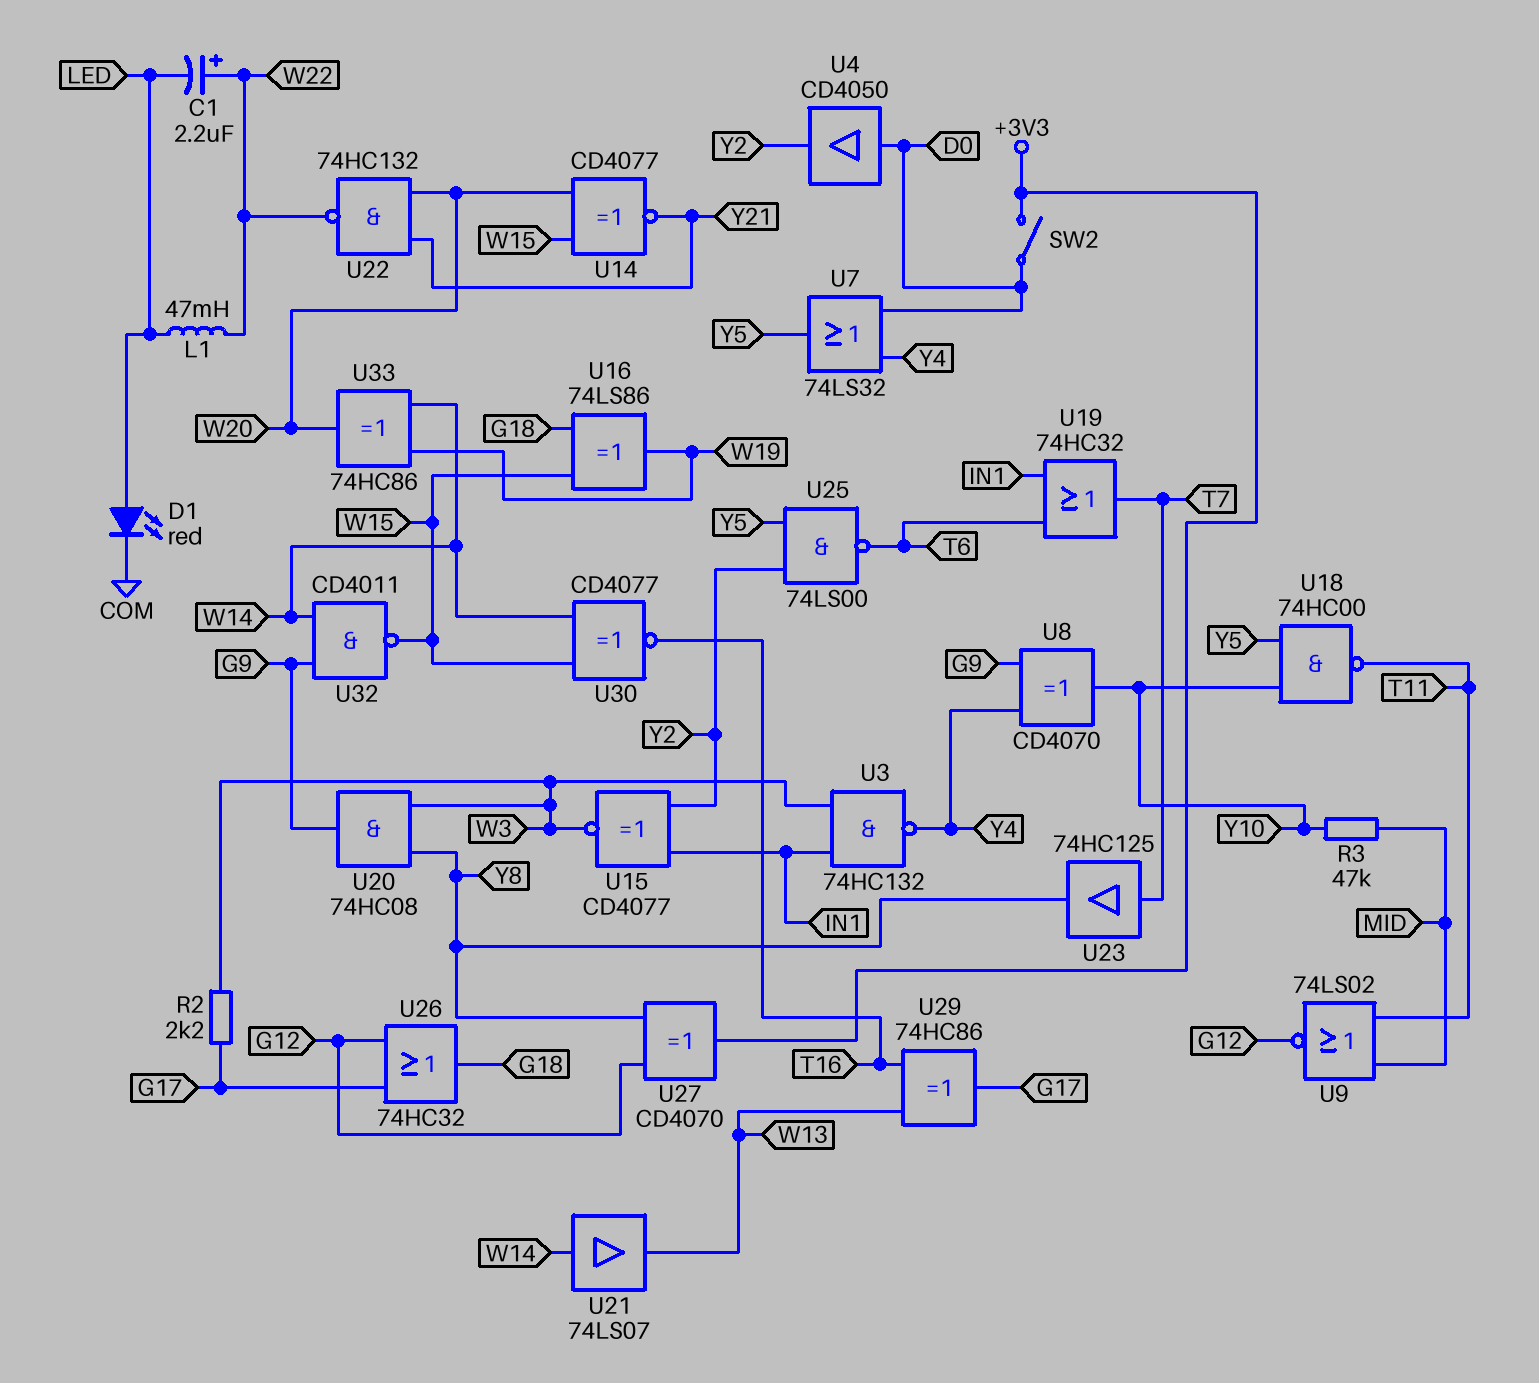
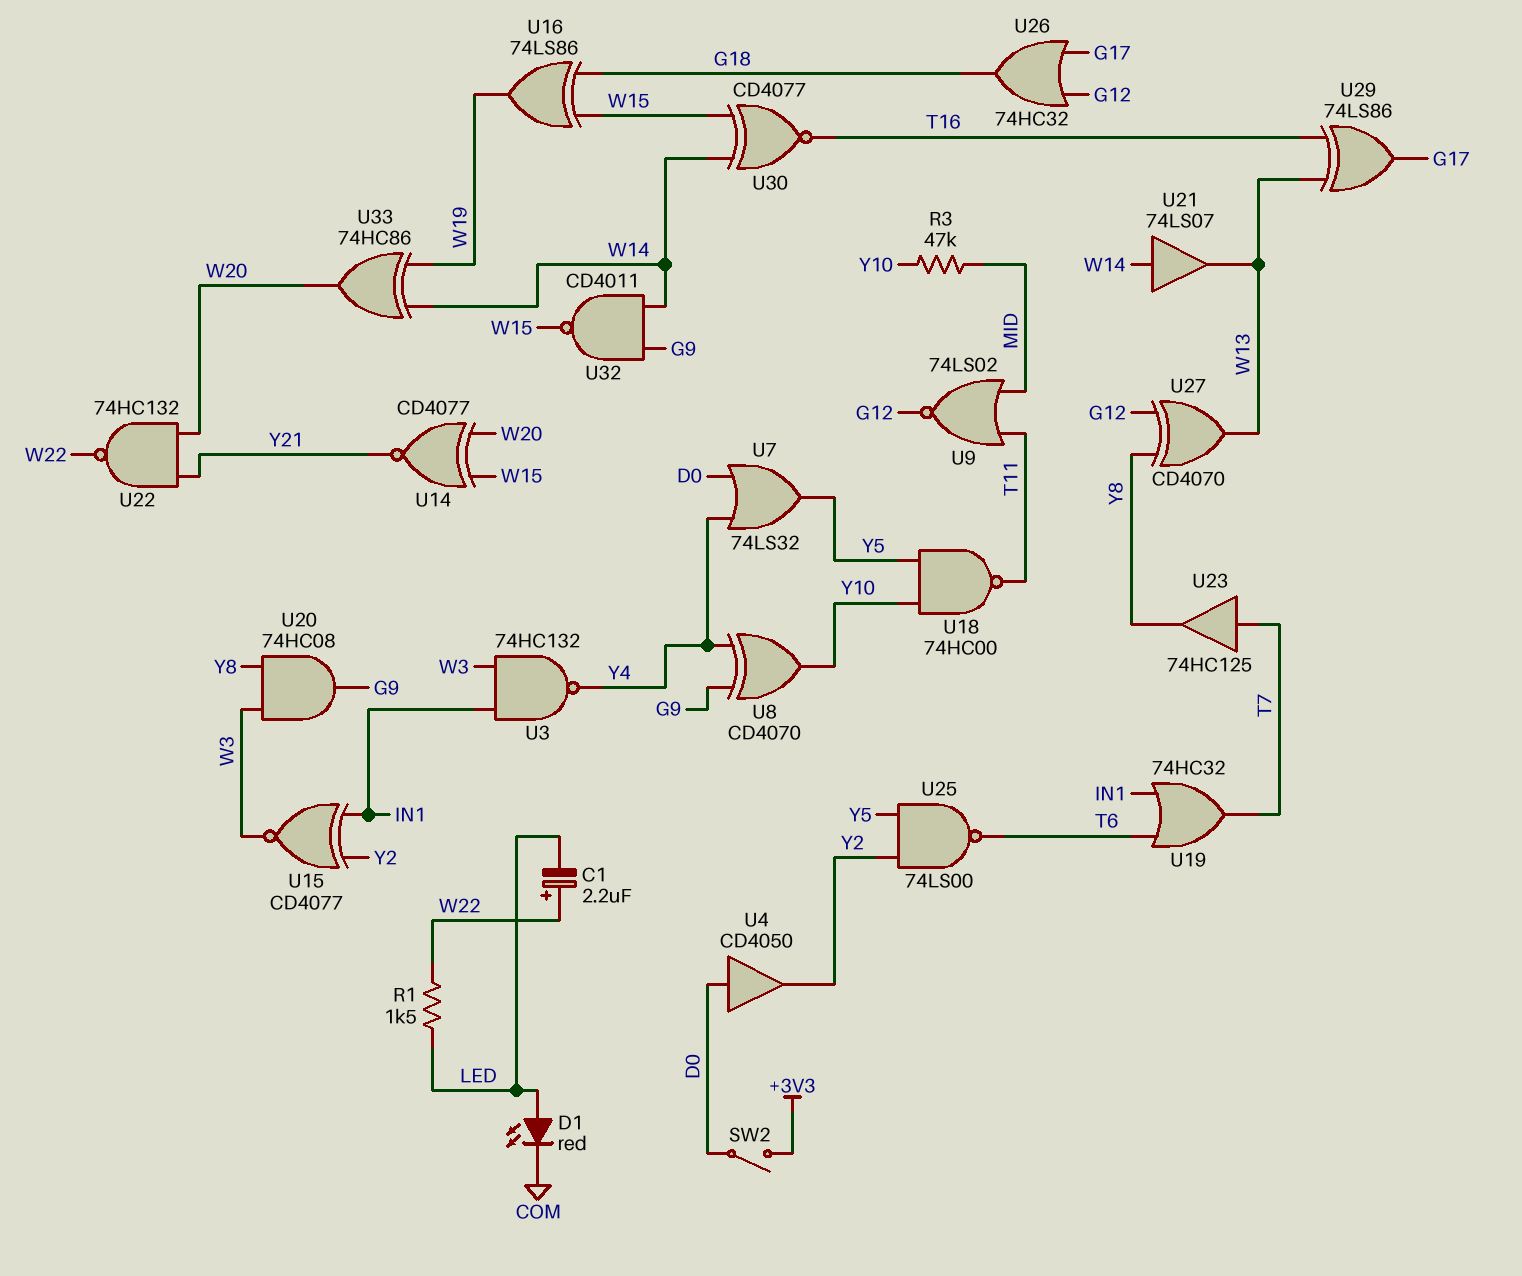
L1: 47mH (LED, W22) -> none
R1: none -> 1.5k (LED, W22)
R2: 2.2k (G17, W3) -> none
U27: XOR CD4070 (in G12, in Y8, out +3V3) -> XOR CD4070 (in G12, in Y8, out W13)
U29: XOR 74HC86 (in T16, in W13, out G17) -> XOR 74LS86 (in T16, in W13, out G17)

